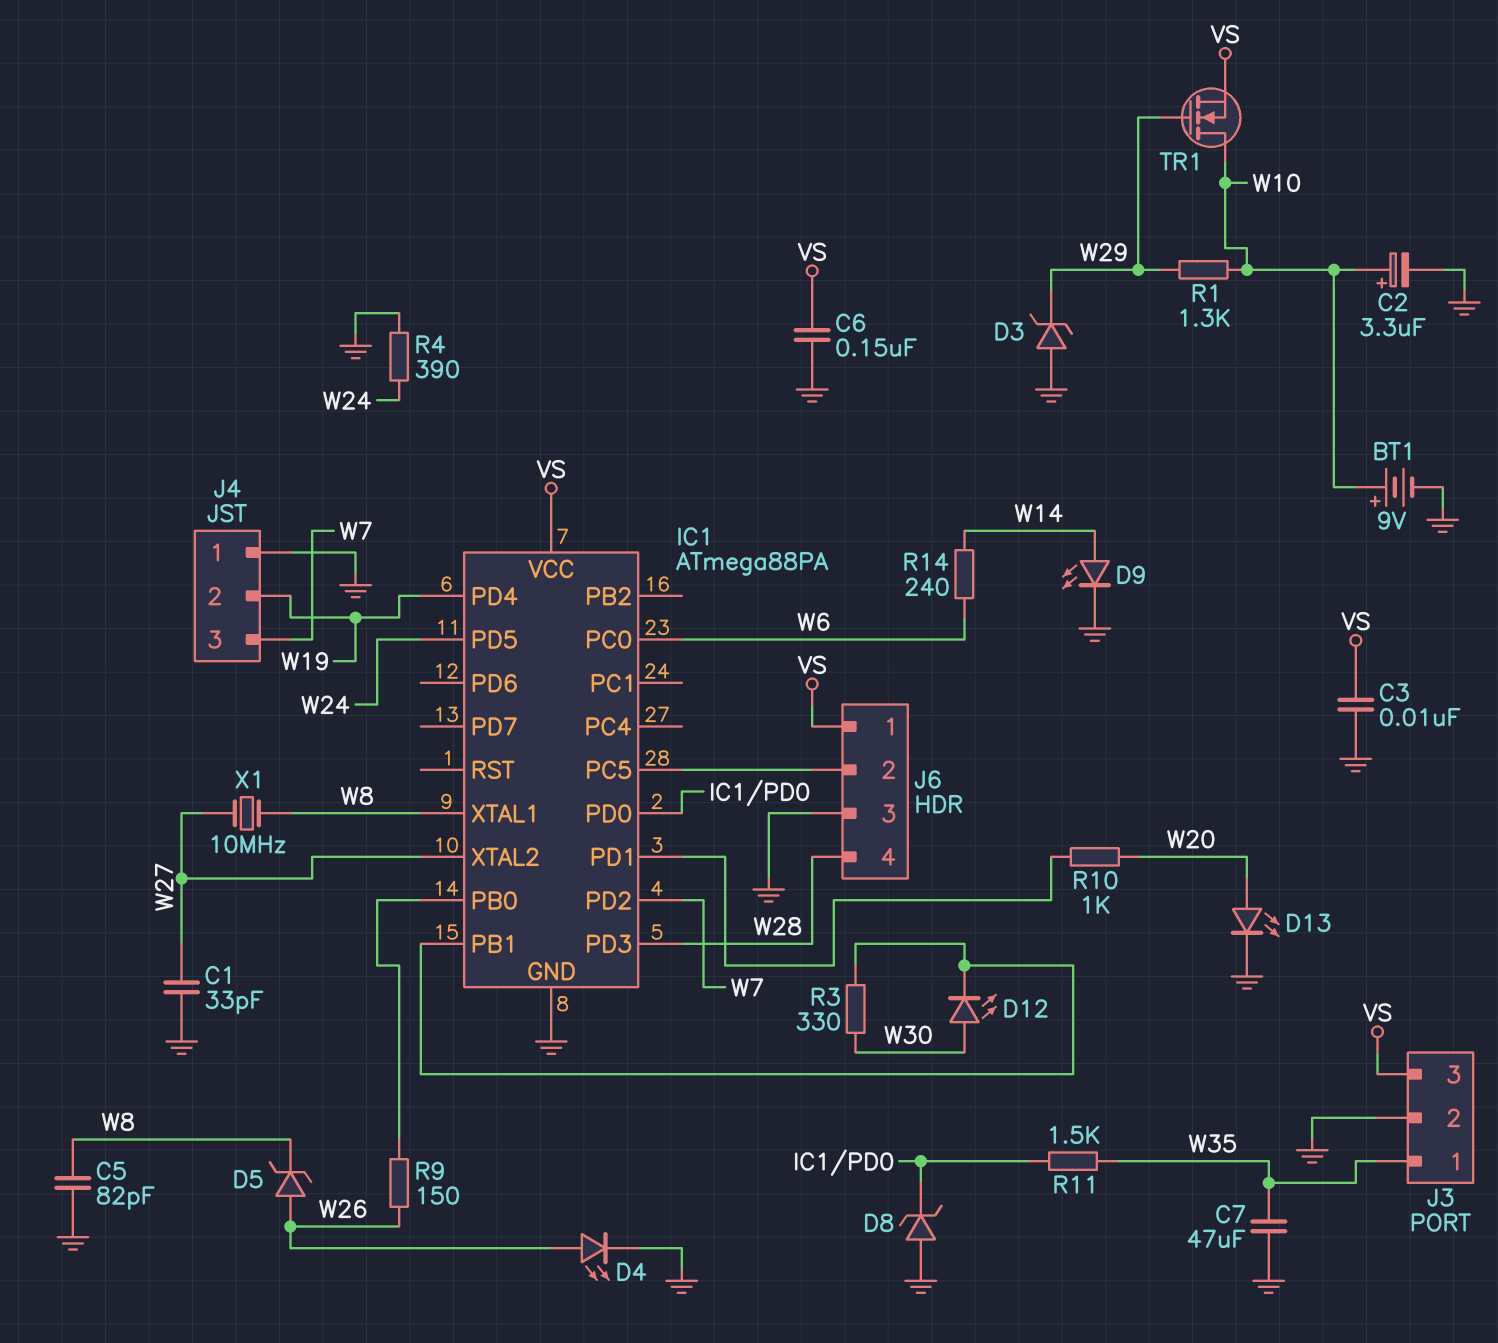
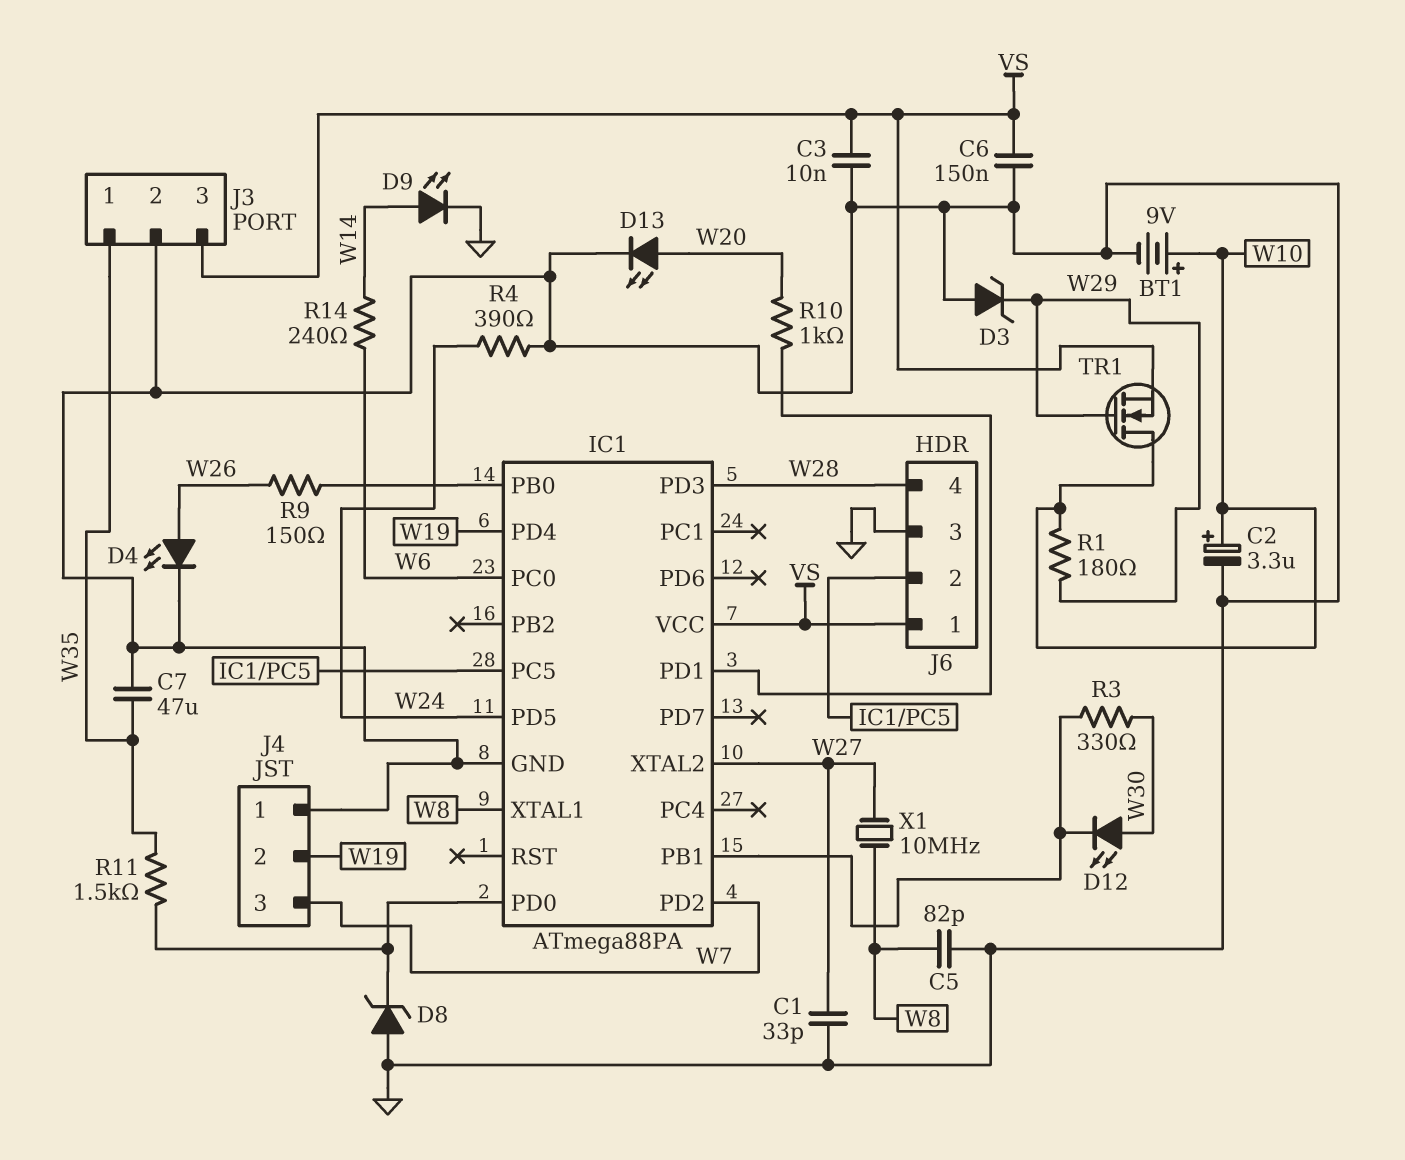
D5: zener (A W26, K W8) -> none
R1: 1.3k (W10, W29) -> 180 (W10, W29)

